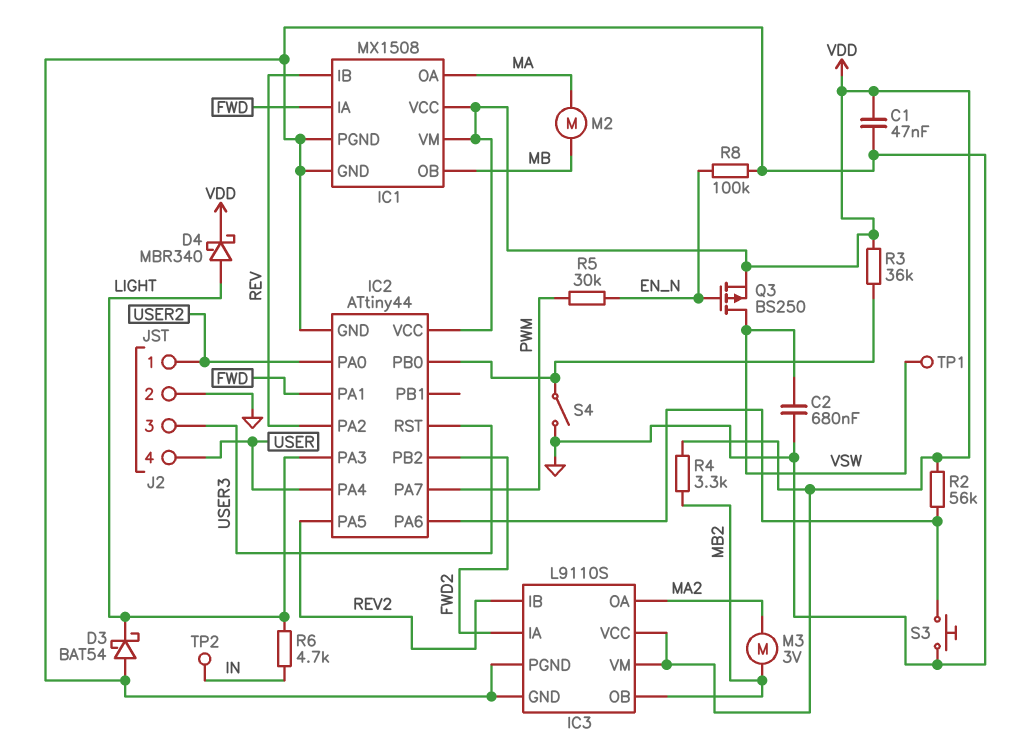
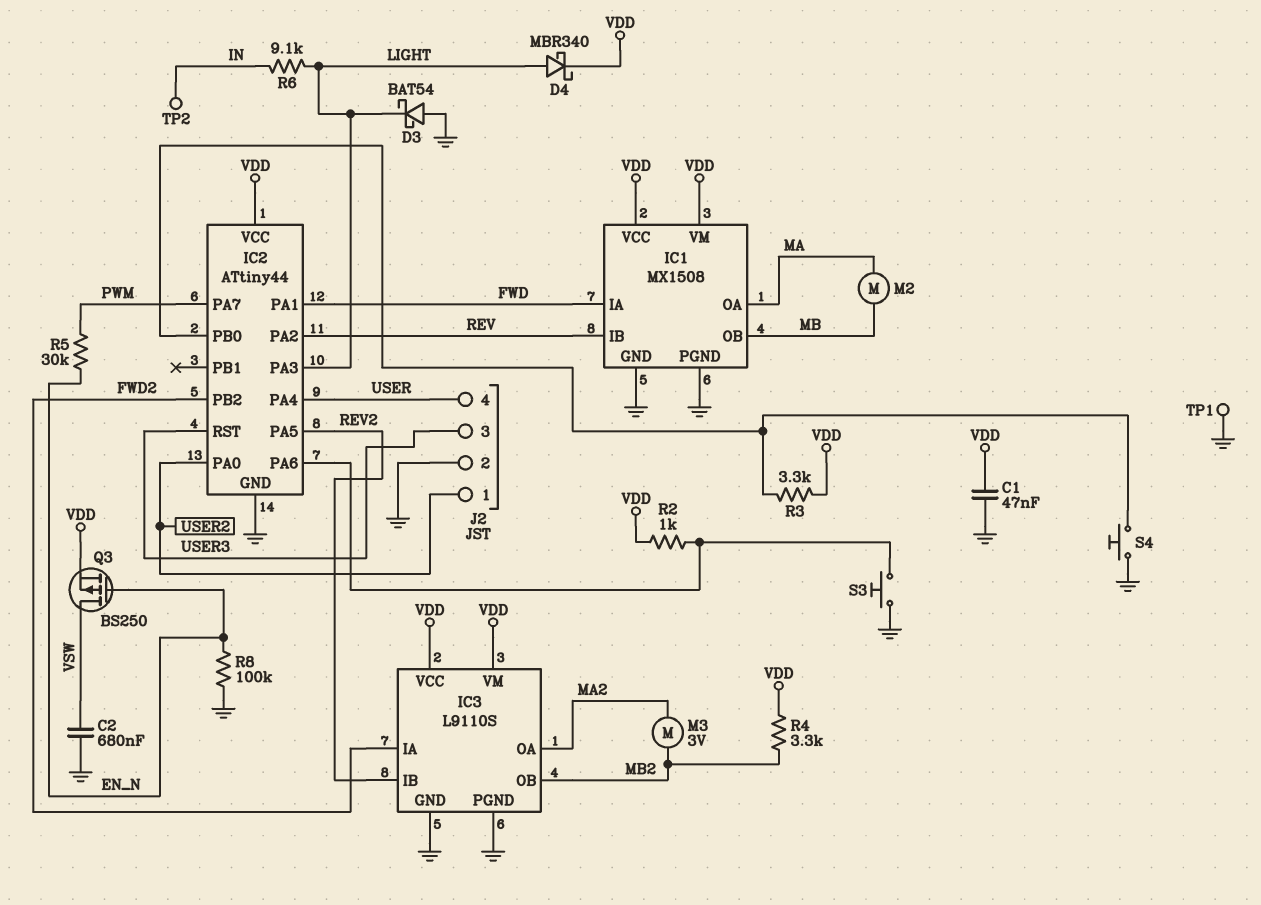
R2: 56k (IC2/PA6, VDD) -> 1k (IC2/PA6, VDD)
R3: 36k (IC2/PB0, VDD) -> 3.3k (IC2/PB0, VDD)
R6: 4.7k (IN, LIGHT) -> 9.1k (IN, LIGHT)
S4: switch (GND, IC2/PB0) -> button (GND, IC2/PB0)
TP1: test point (VSW) -> test point (GND)

